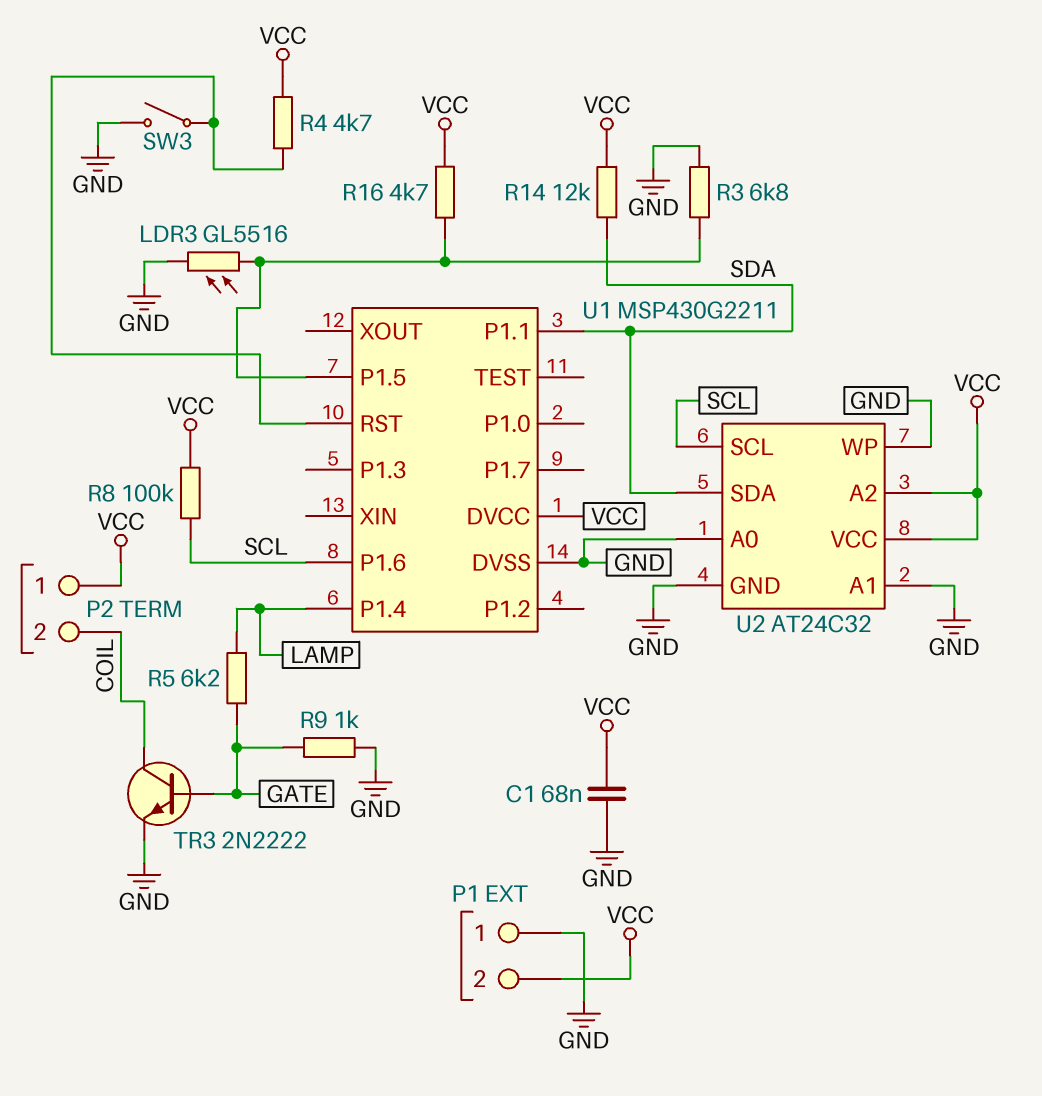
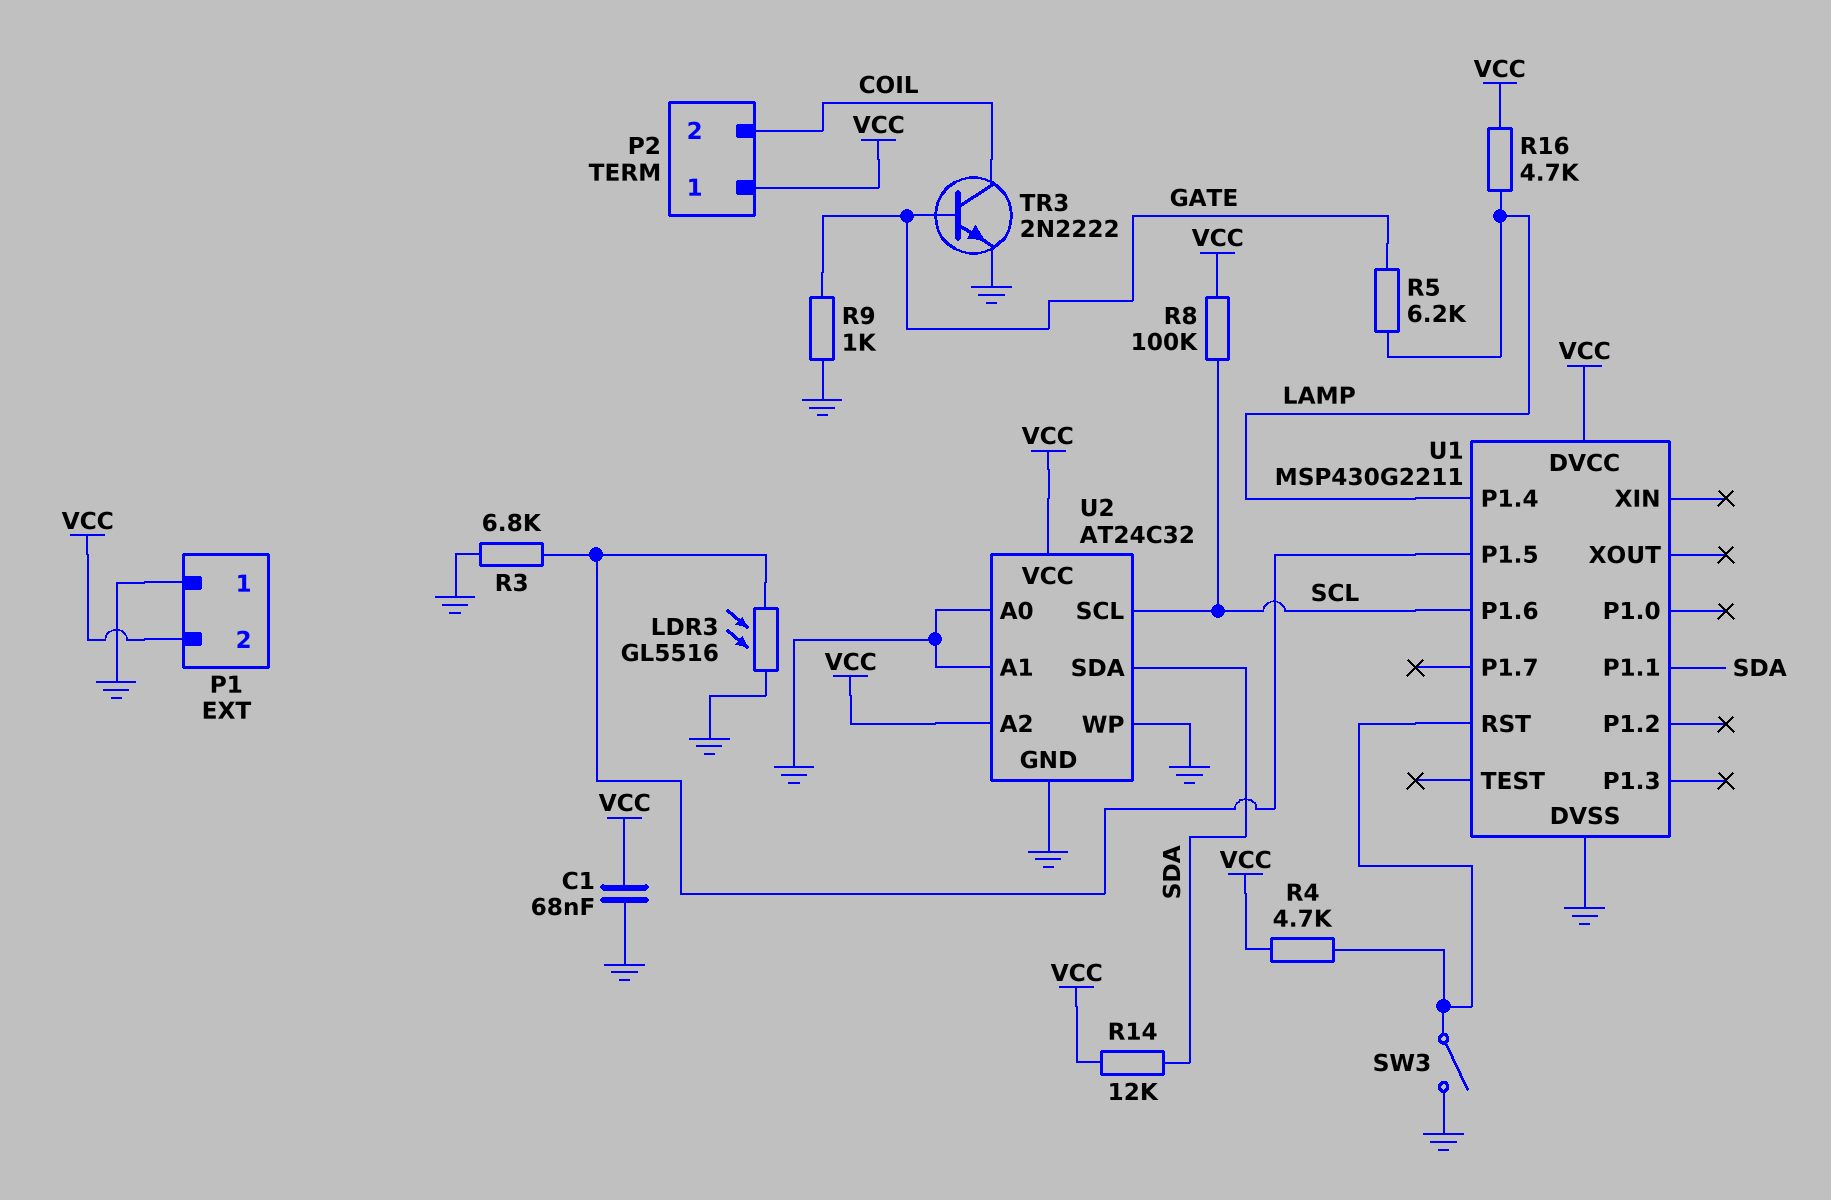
R16: 4.7k (U1/P1.5, VCC) -> 4.7k (LAMP, VCC)

